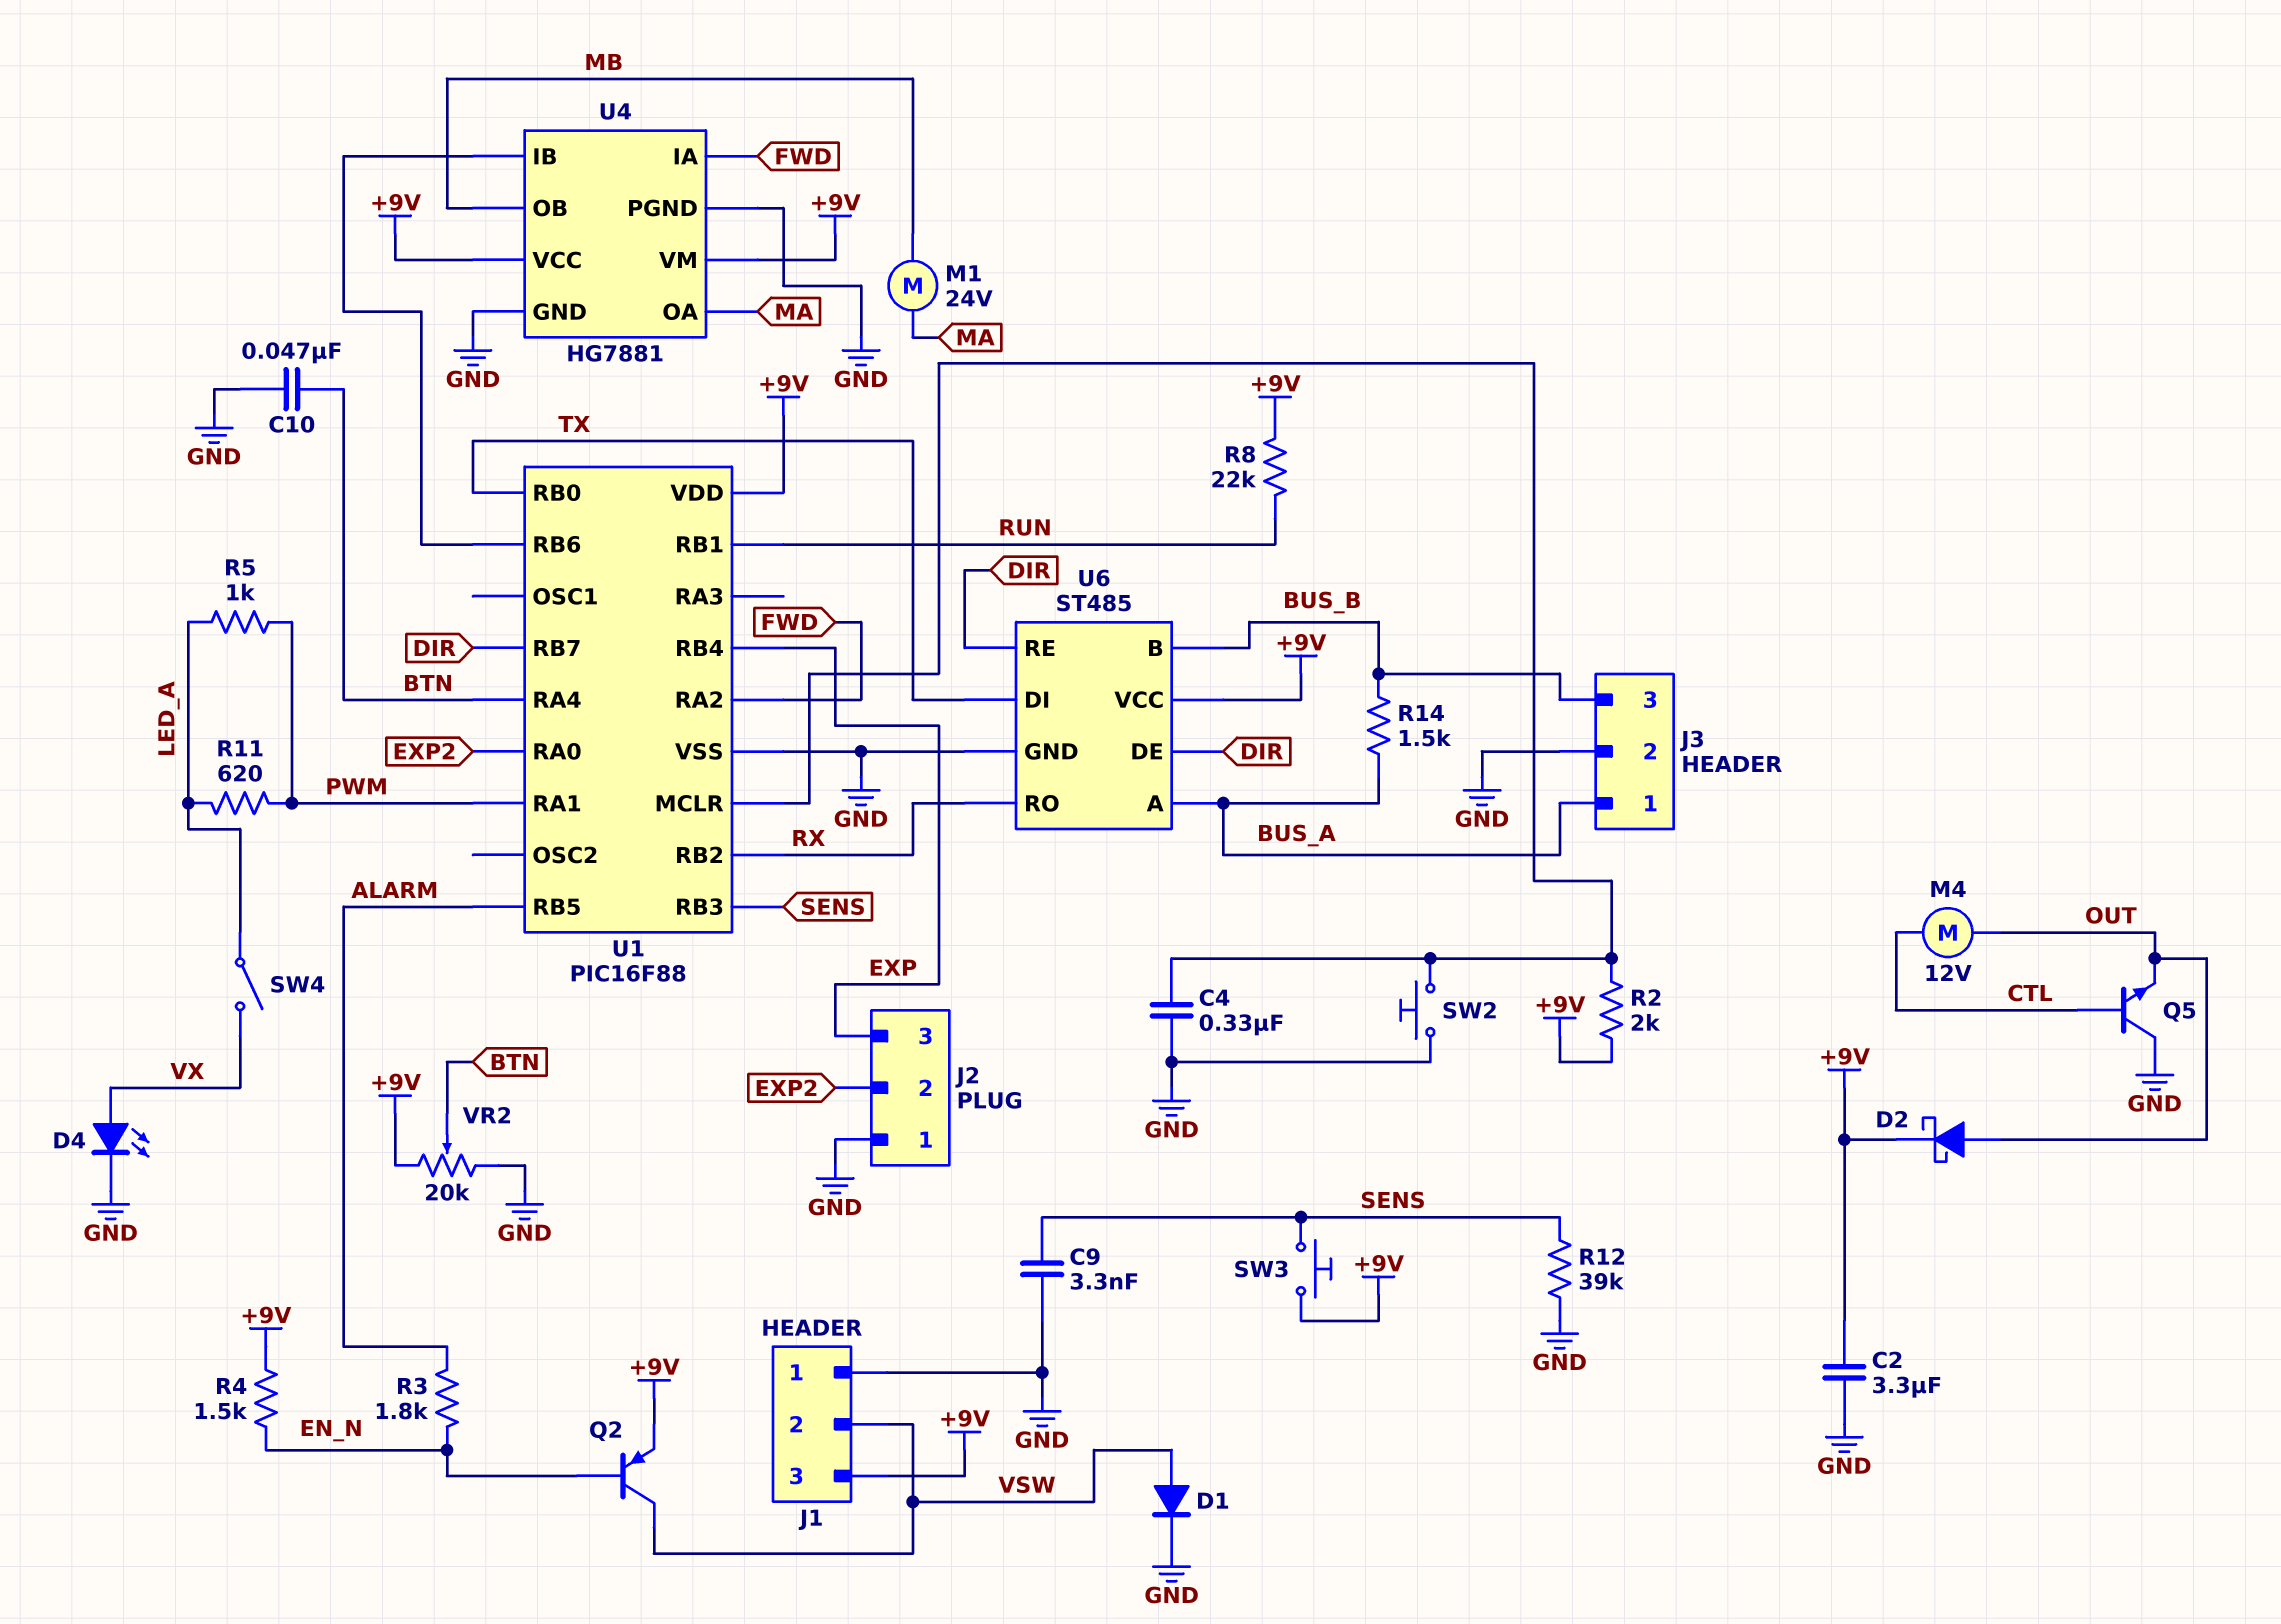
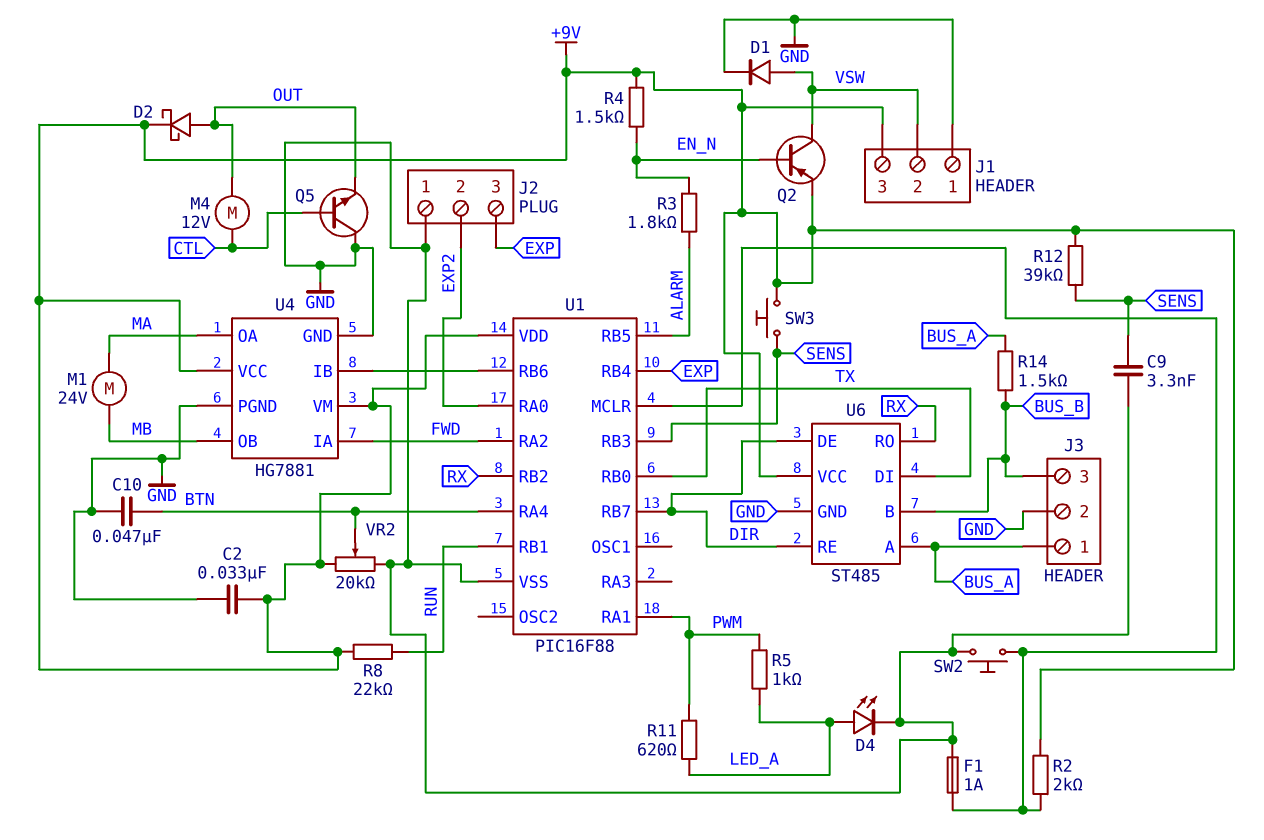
C2: 3.3uF (+9V, GND) -> 33nF (+9V, GND)
C4: 330nF (GND, U1/MCLR) -> none
D4: LED (A VX, K GND) -> LED (A LED_A, K GND)
F1: none -> 1A (GND, U1/MCLR)
R12: 39k (GND, SENS) -> 39k (+9V, SENS)
SW4: switch (LED_A, VX) -> none

